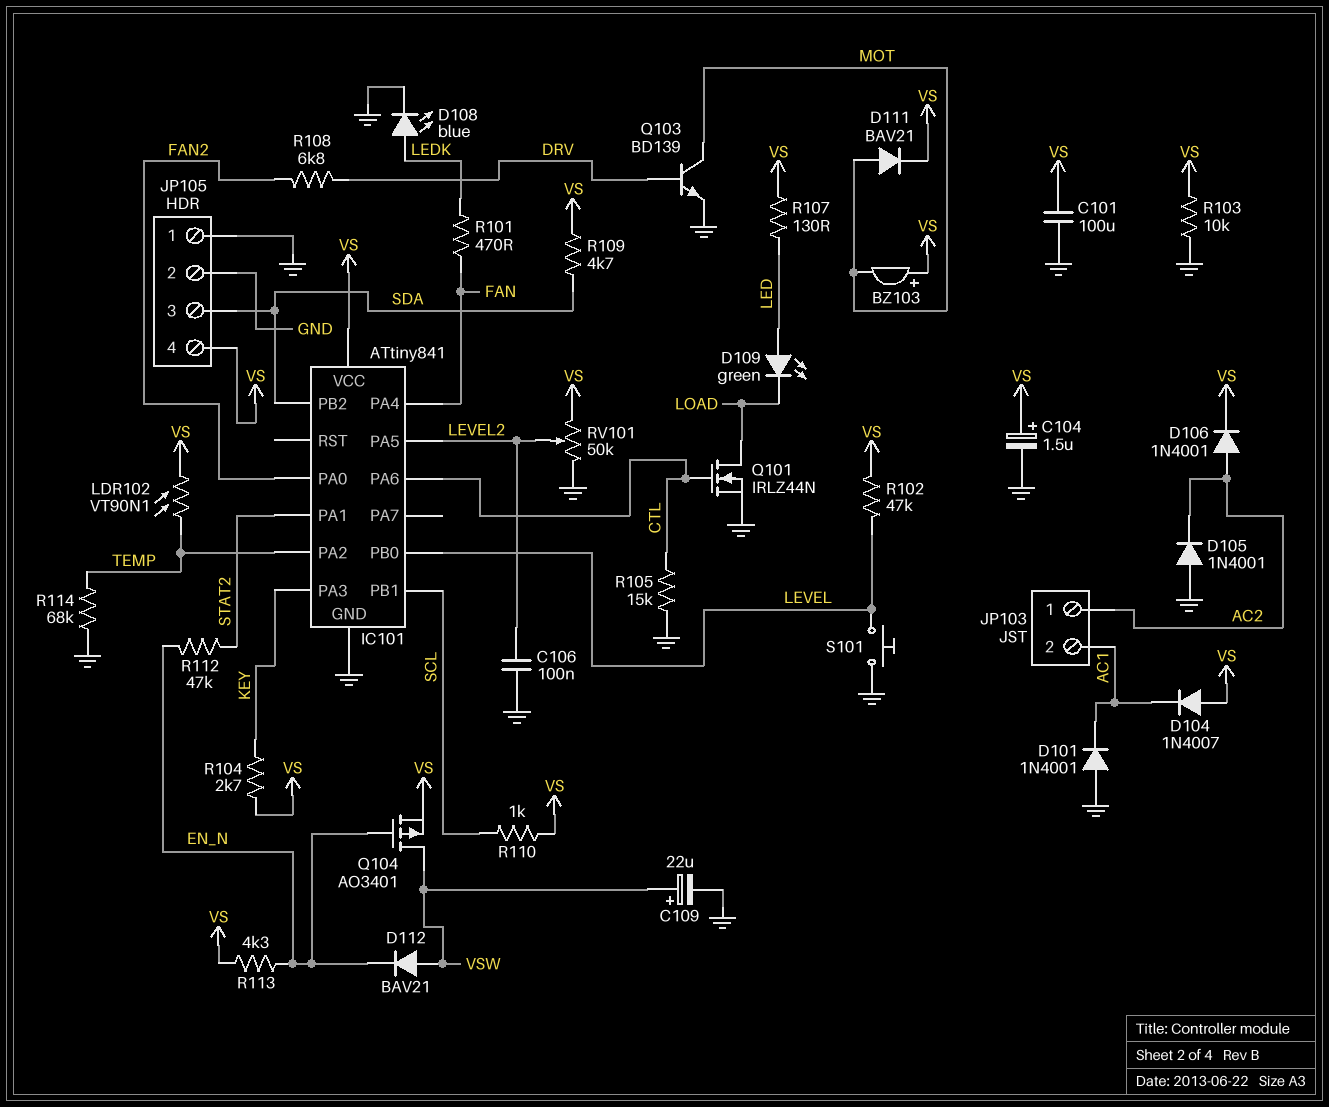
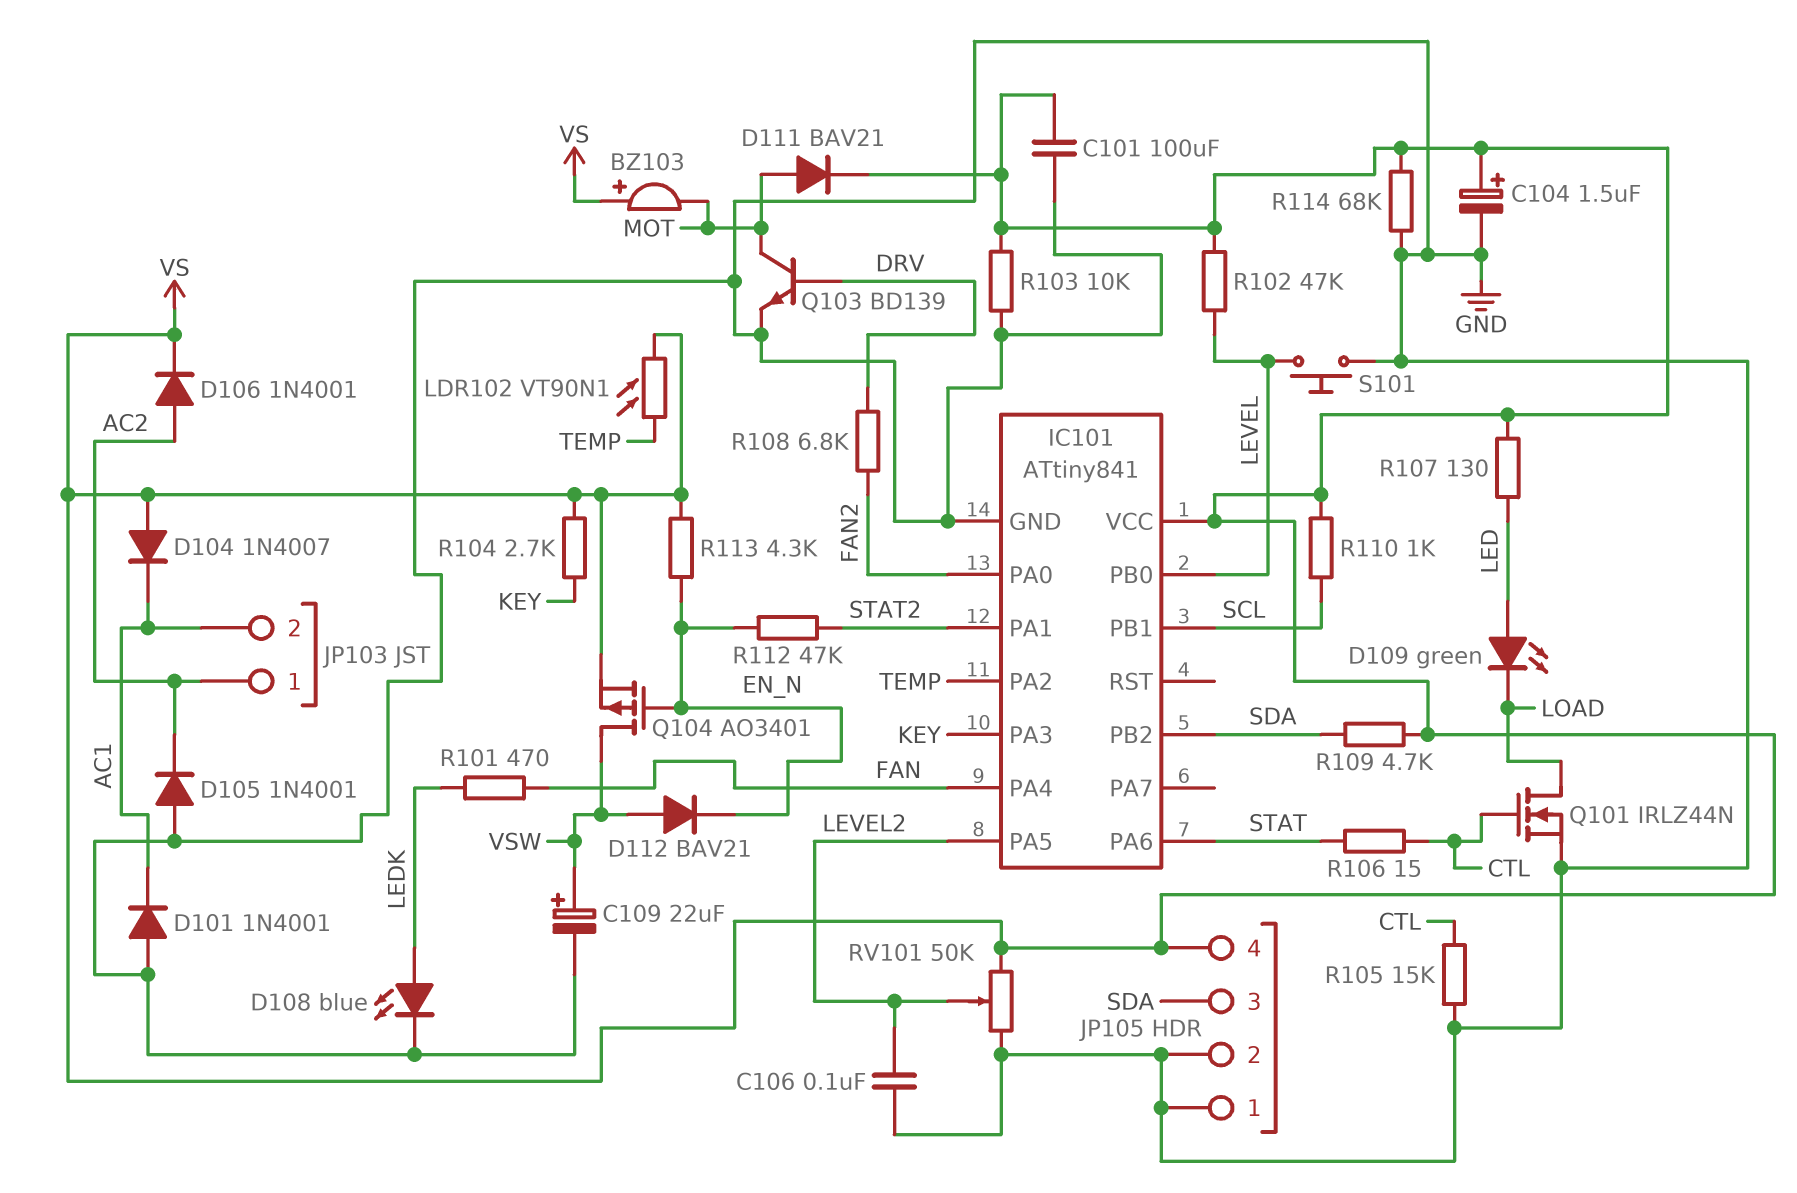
IC101 pin PA6: CTL -> STAT
R106: none -> 15 (CTL, STAT)
R114: 68k (GND, TEMP) -> 68k (GND, VS)

